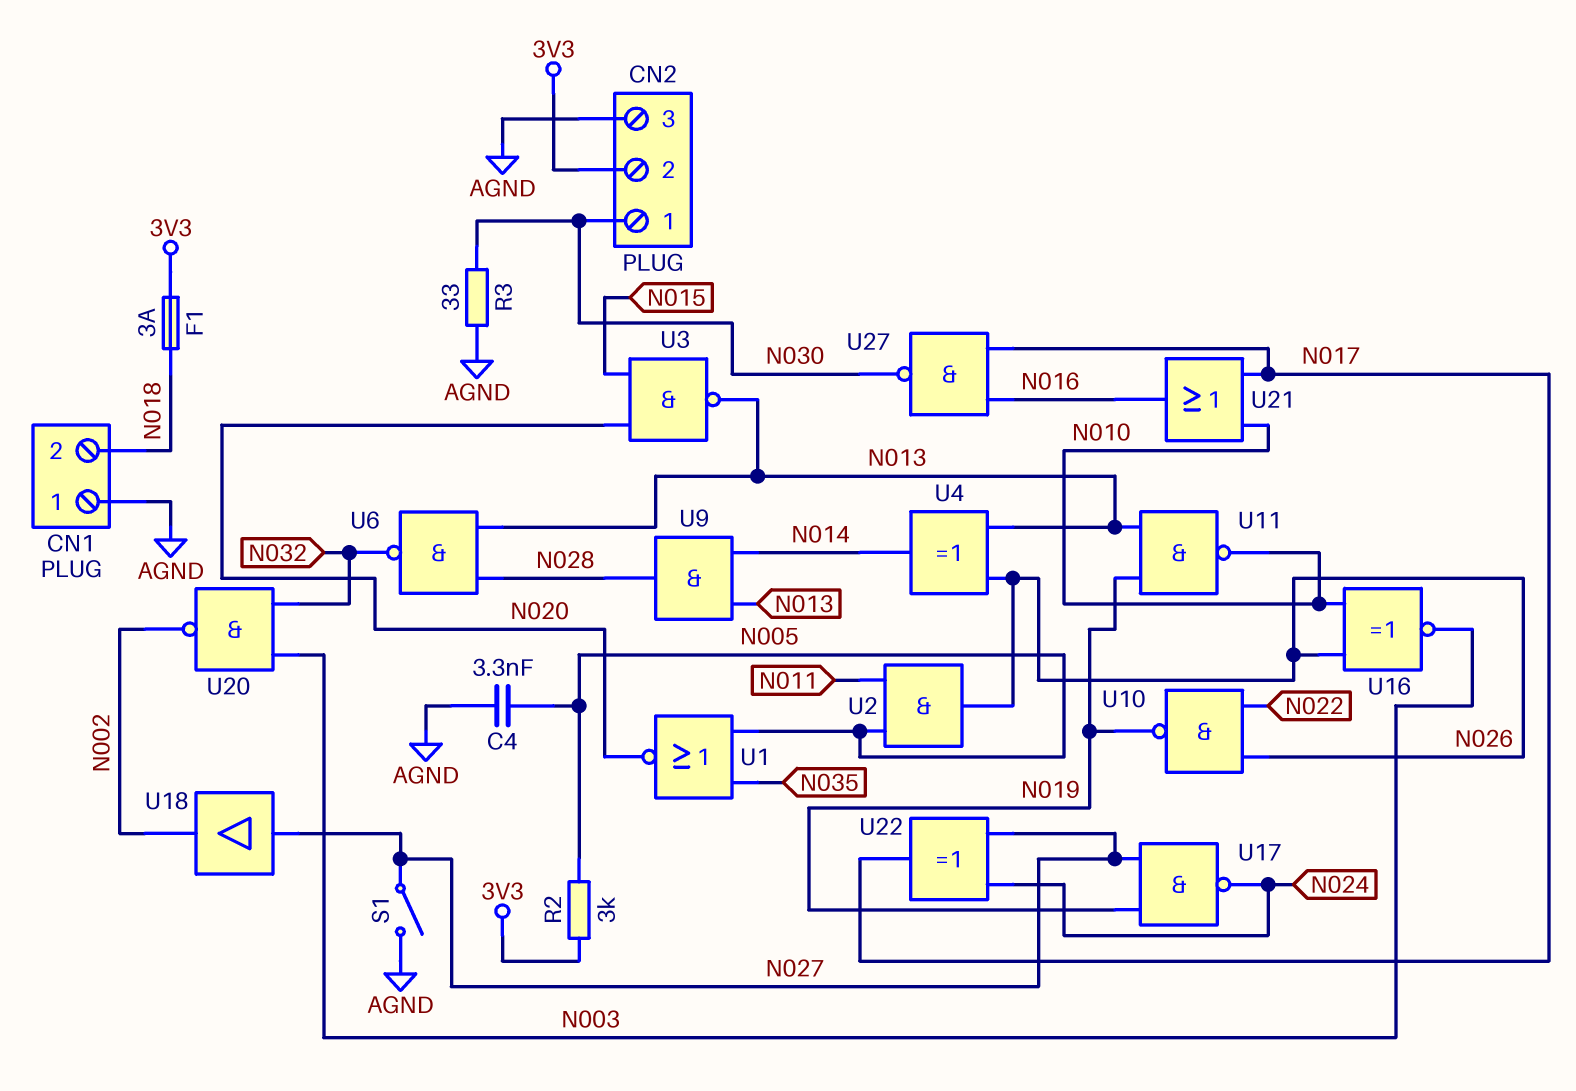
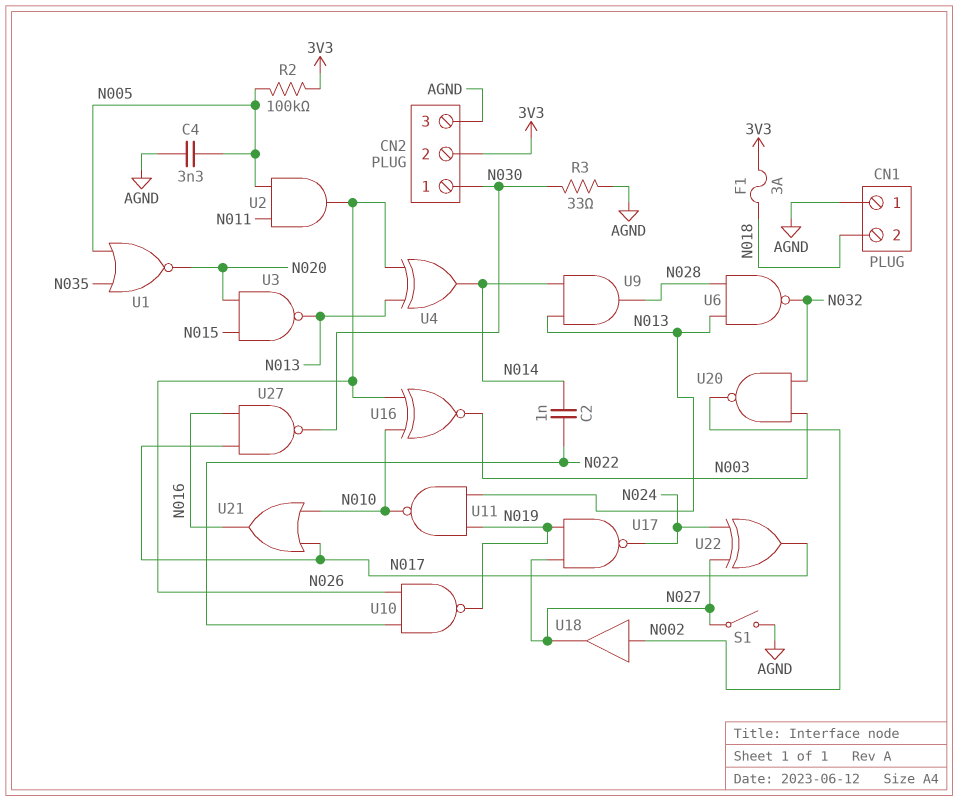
C2: none -> 1nF (N014, N022)
R2: 3k (3V3, N005) -> 100k (3V3, N005)
U18: buffer (in N027, out N002) -> buffer (in N002, out N027)

